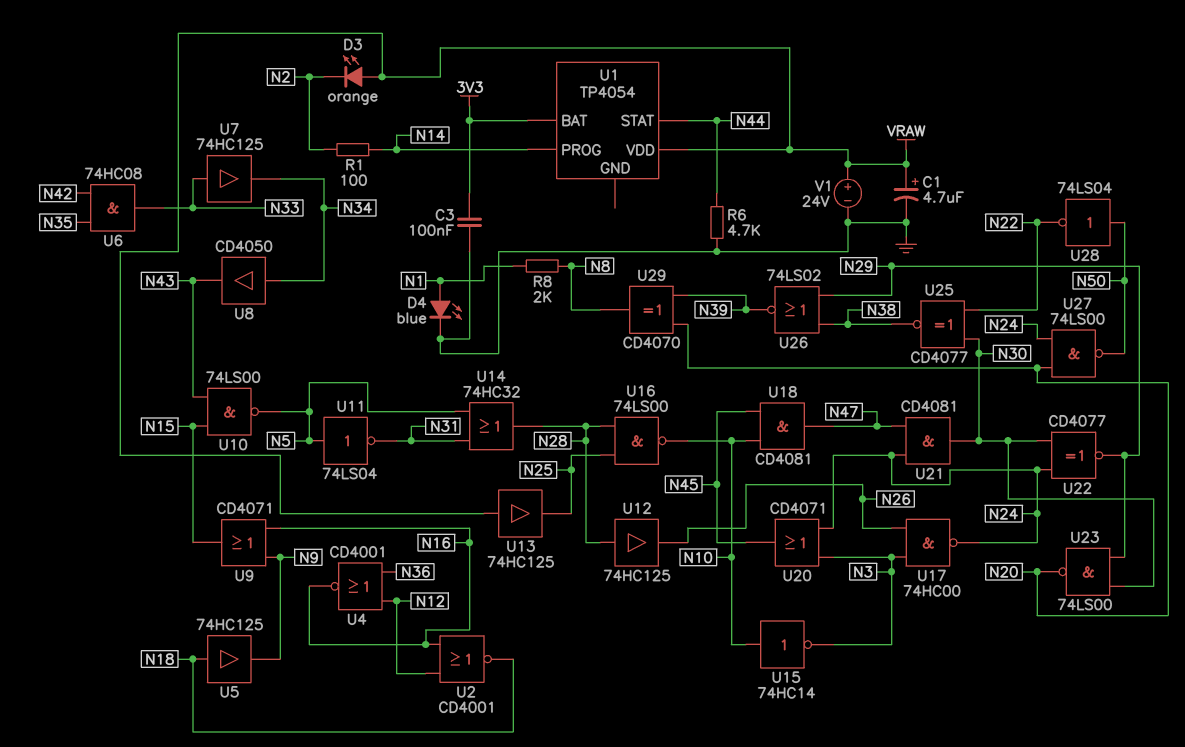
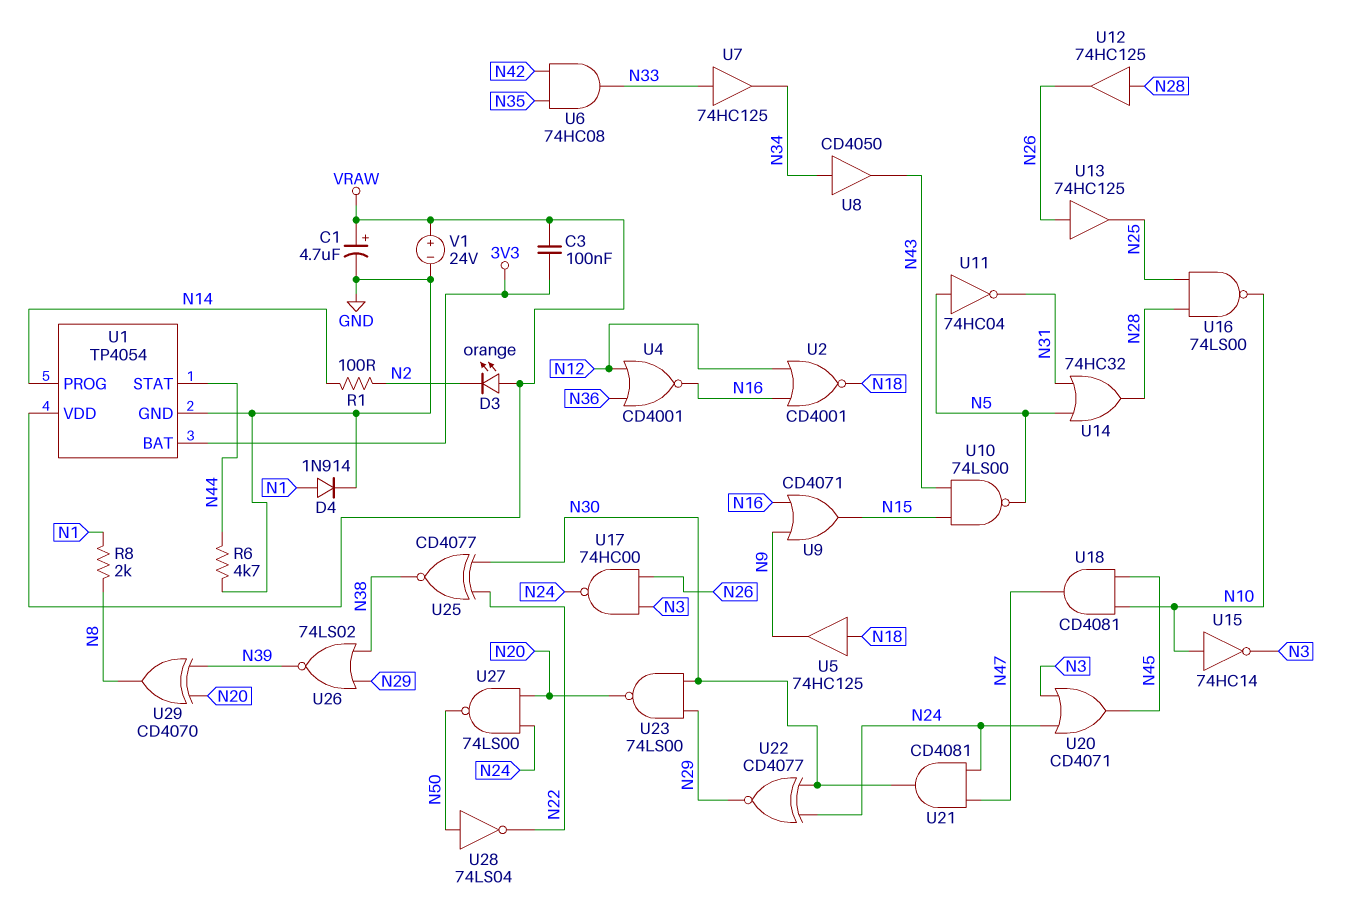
C3: 100nF (3V3, GND) -> 100nF (3V3, VRAW)
D4: LED blue (A N1, K GND) -> diode 1N914 (A N1, K GND)
U1 pin GND: none -> GND
U11: NOT 74LS04 (in N5, out N31) -> NOT 74HC04 (in N5, out N31)
U13: buffer 74HC125 (in VRAW, out N25) -> buffer 74HC125 (in N26, out N25)

